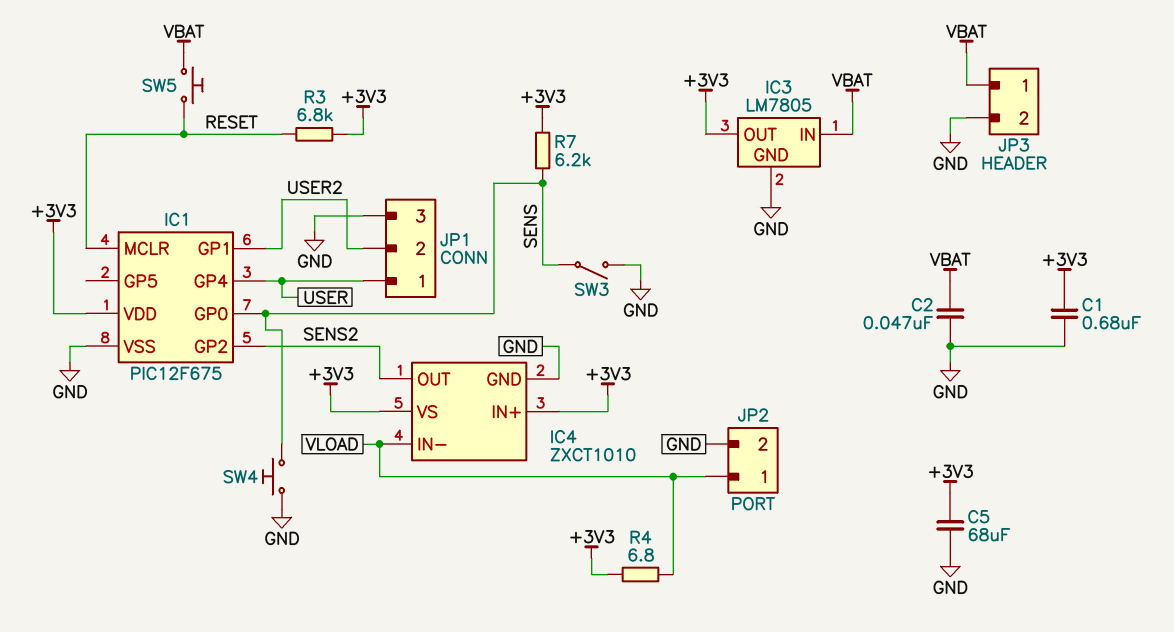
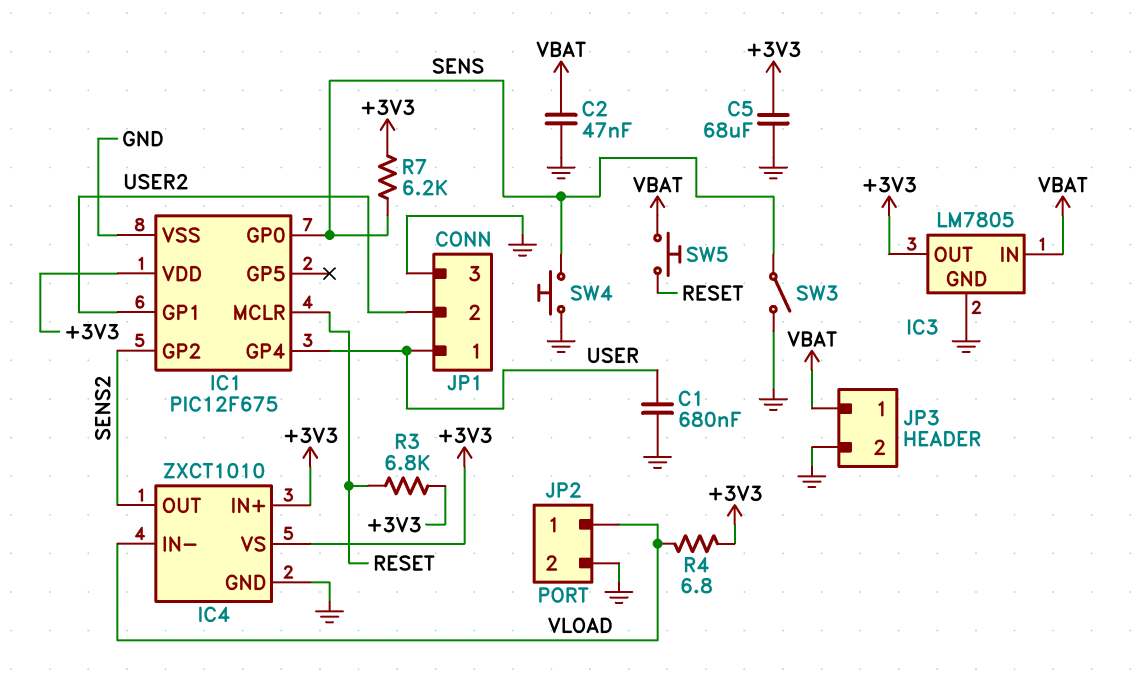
C1: 680nF (+3V3, GND) -> 680nF (GND, USER)

